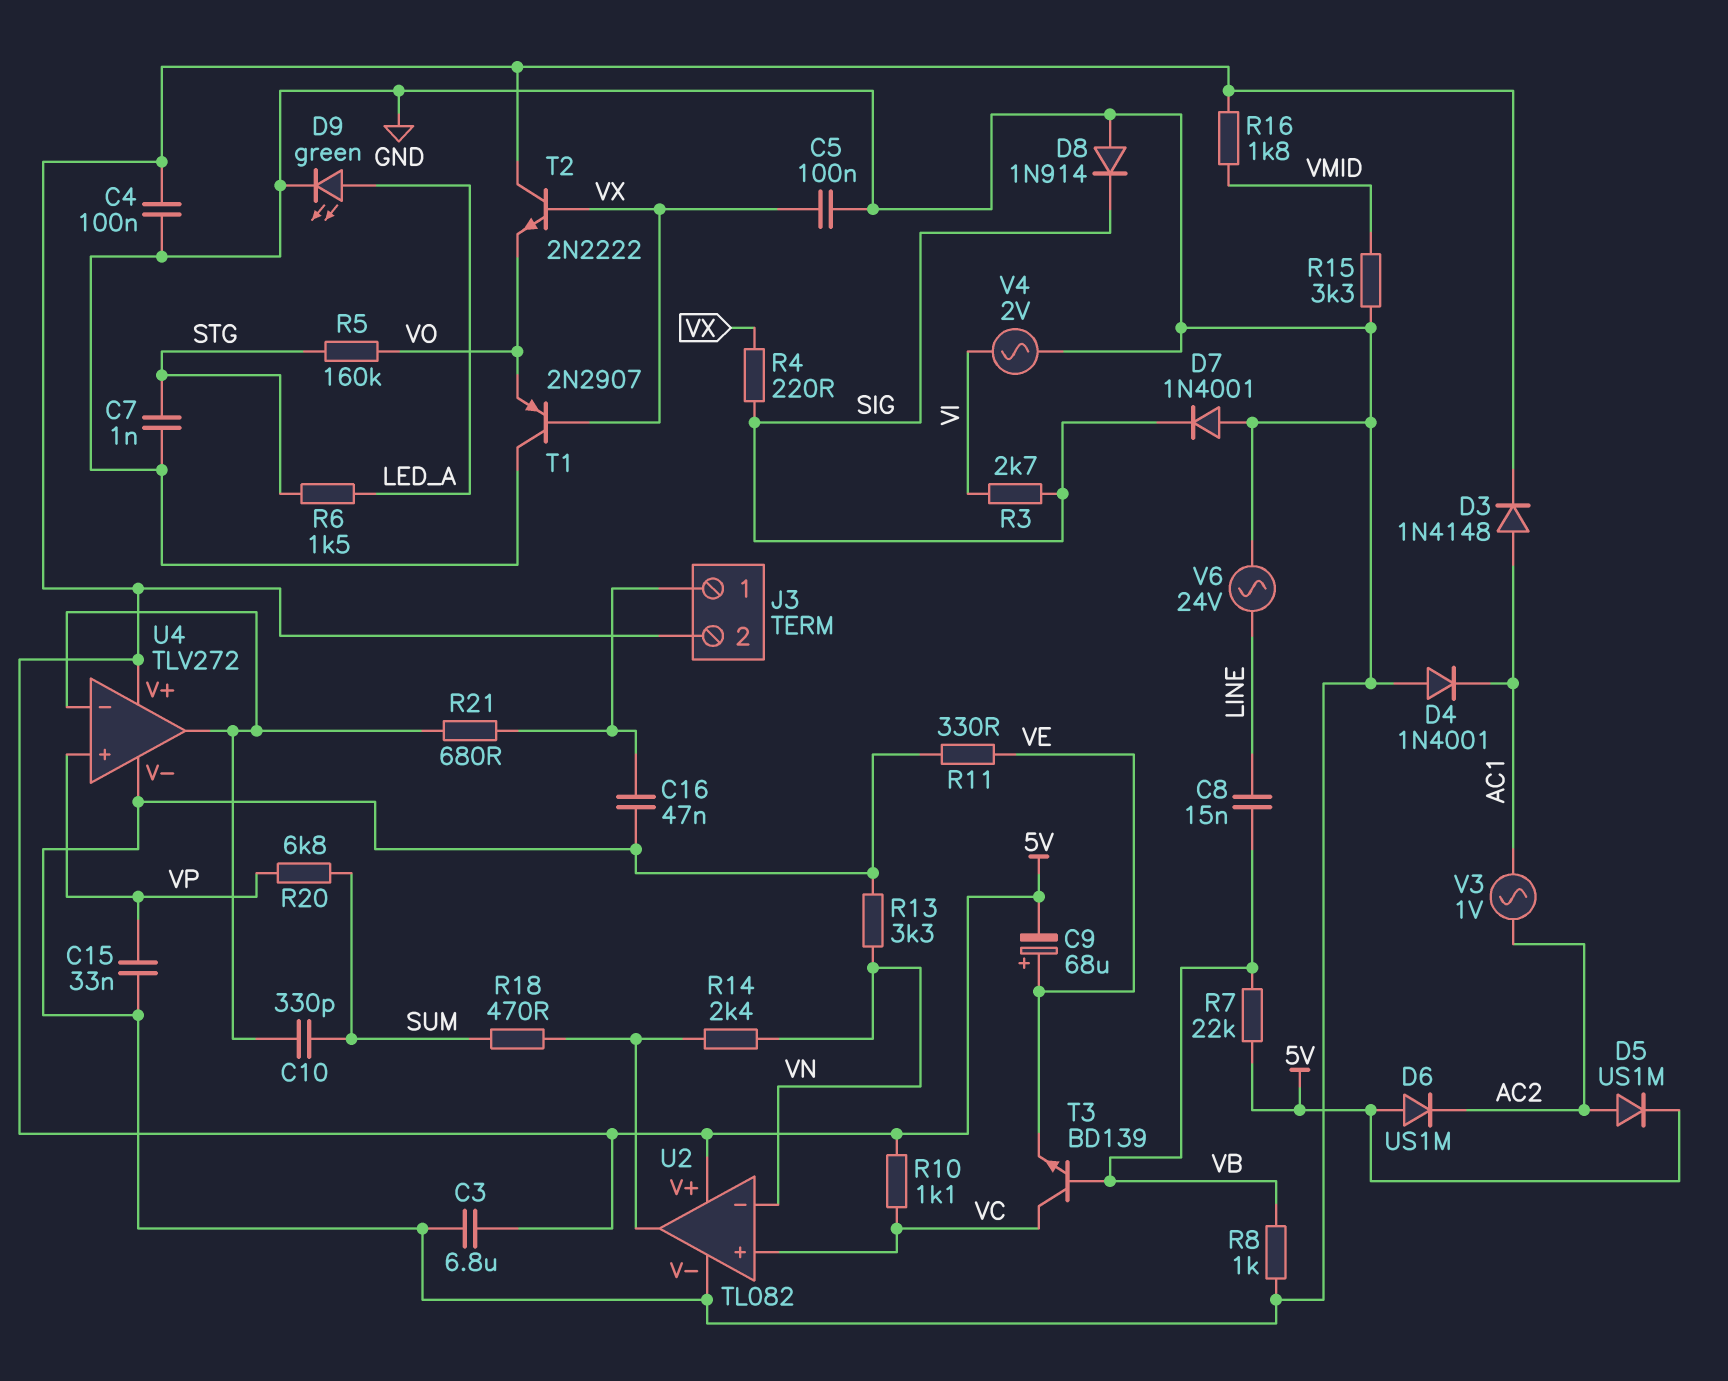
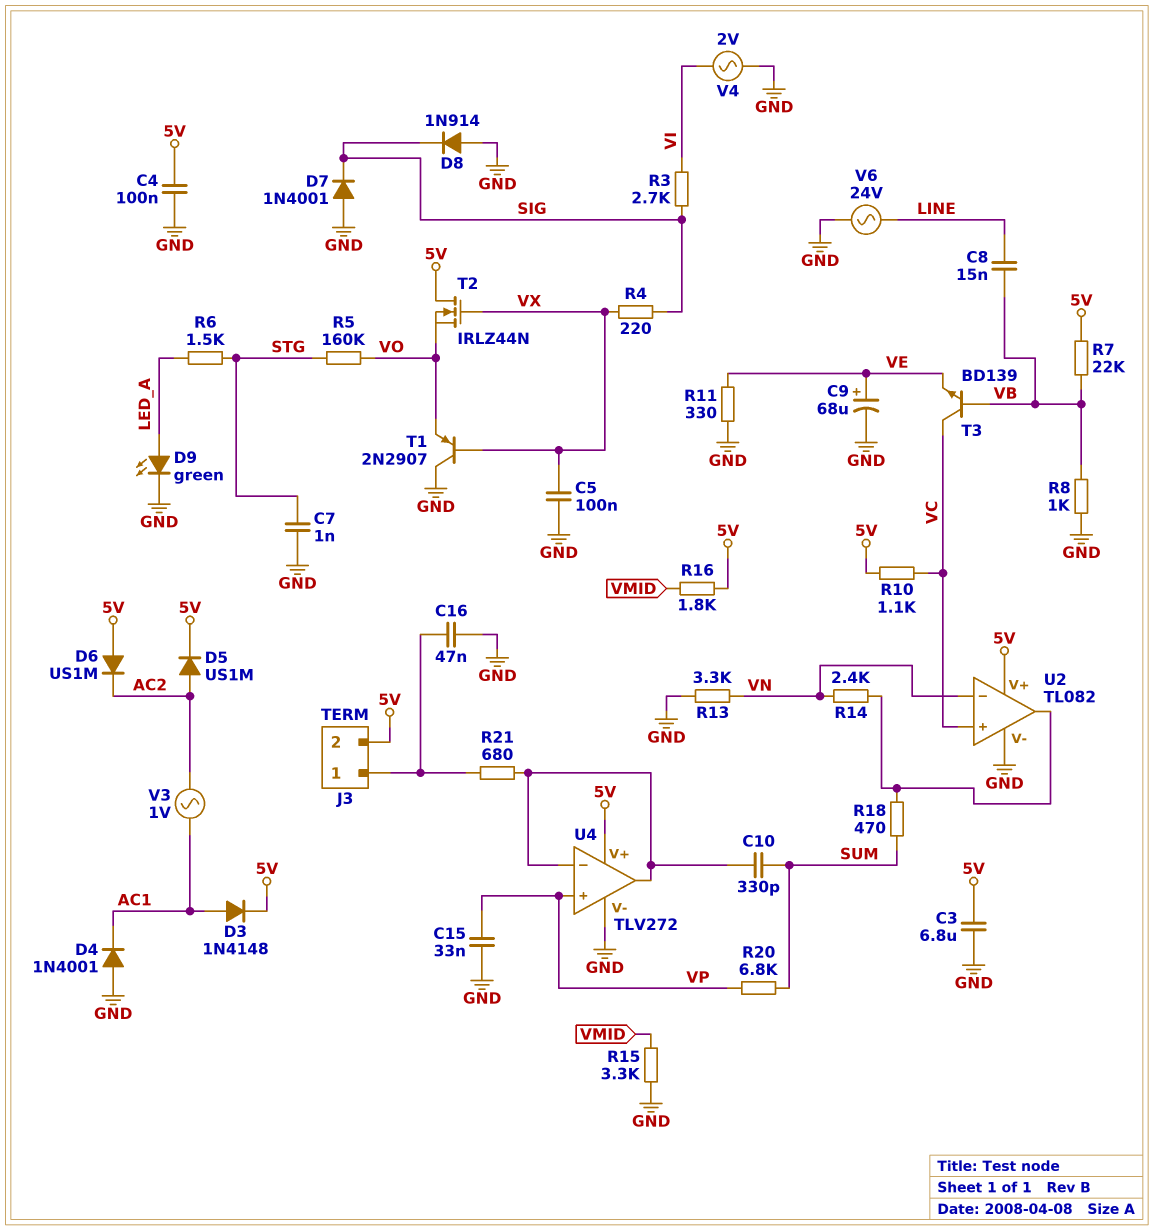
C9: 68uF (plus VE, minus 5V) -> 68uF (plus VE, minus GND)
T2: NPN 2N2222 (B VX, C 5V, E VO) -> NMOS IRLZ44N (G VX, D 5V, S VO)

